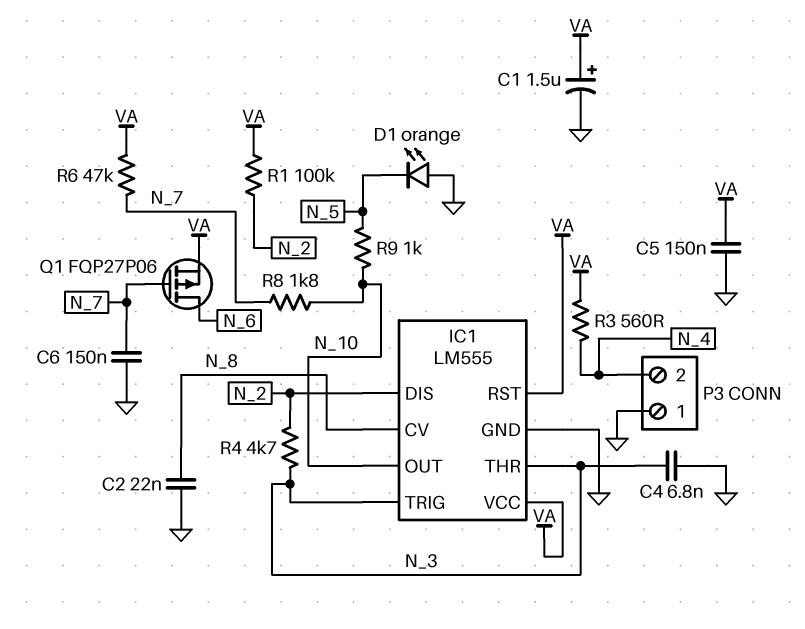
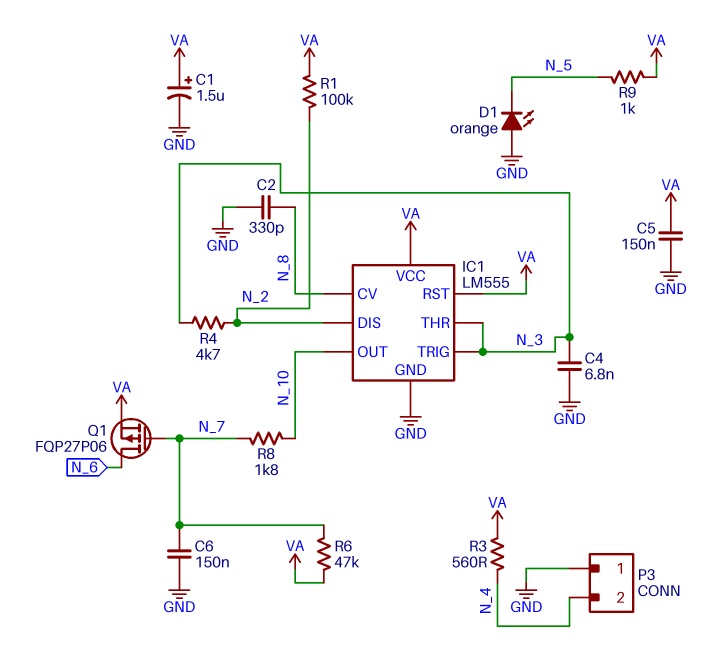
C2: 22nF (GND, N_8) -> 330pF (GND, N_8)
R9: 1k (N_5, N_10) -> 1k (N_5, VA)

